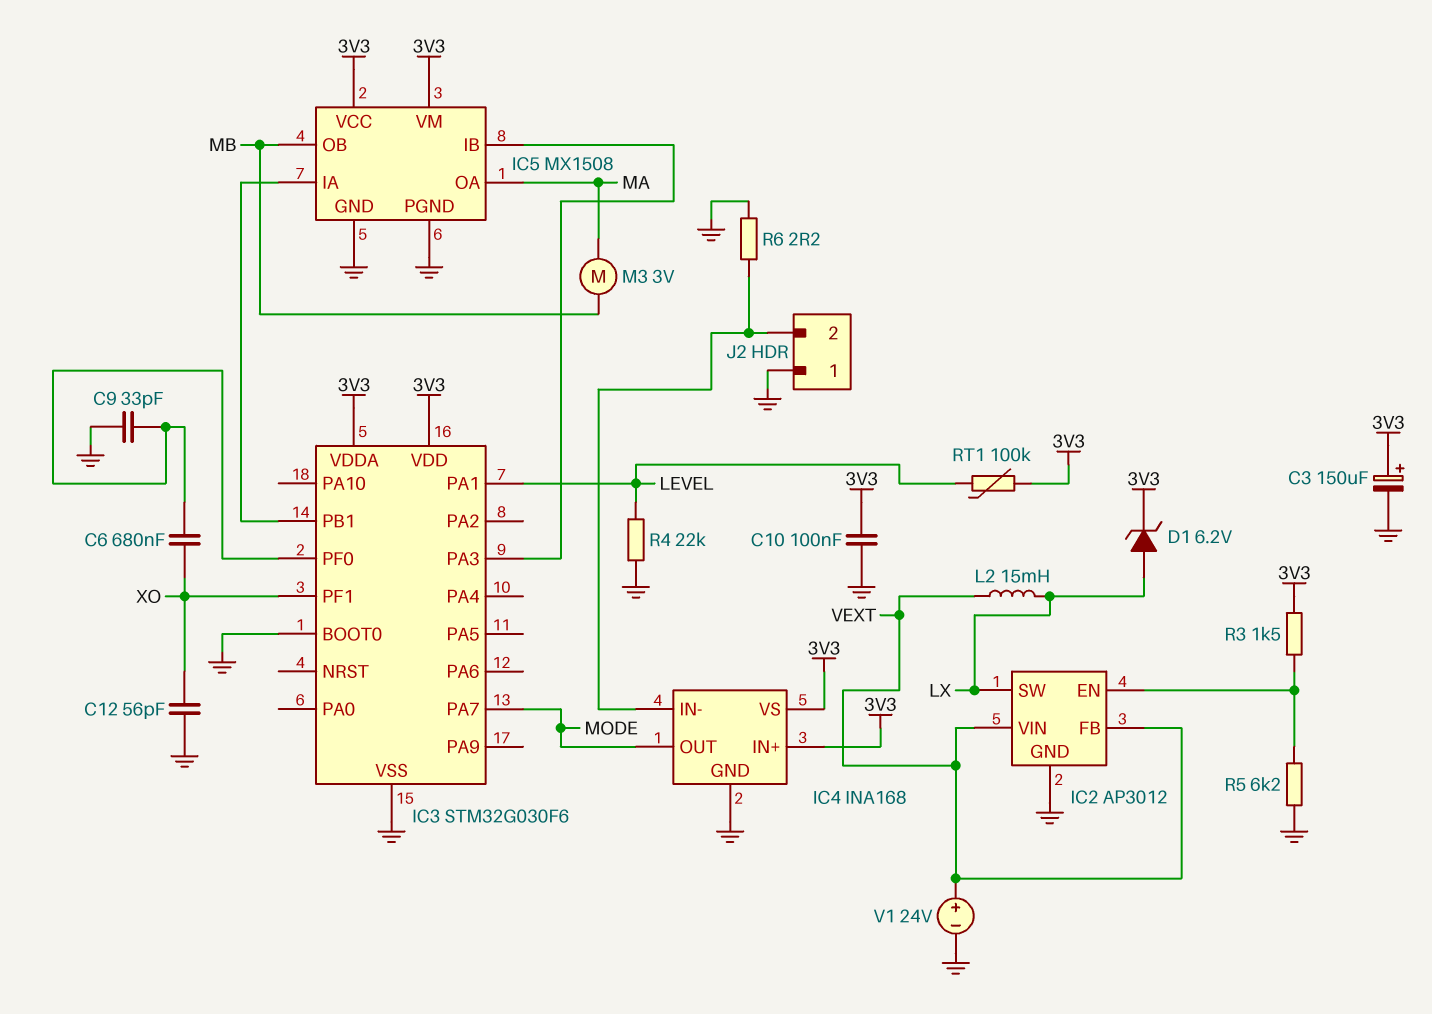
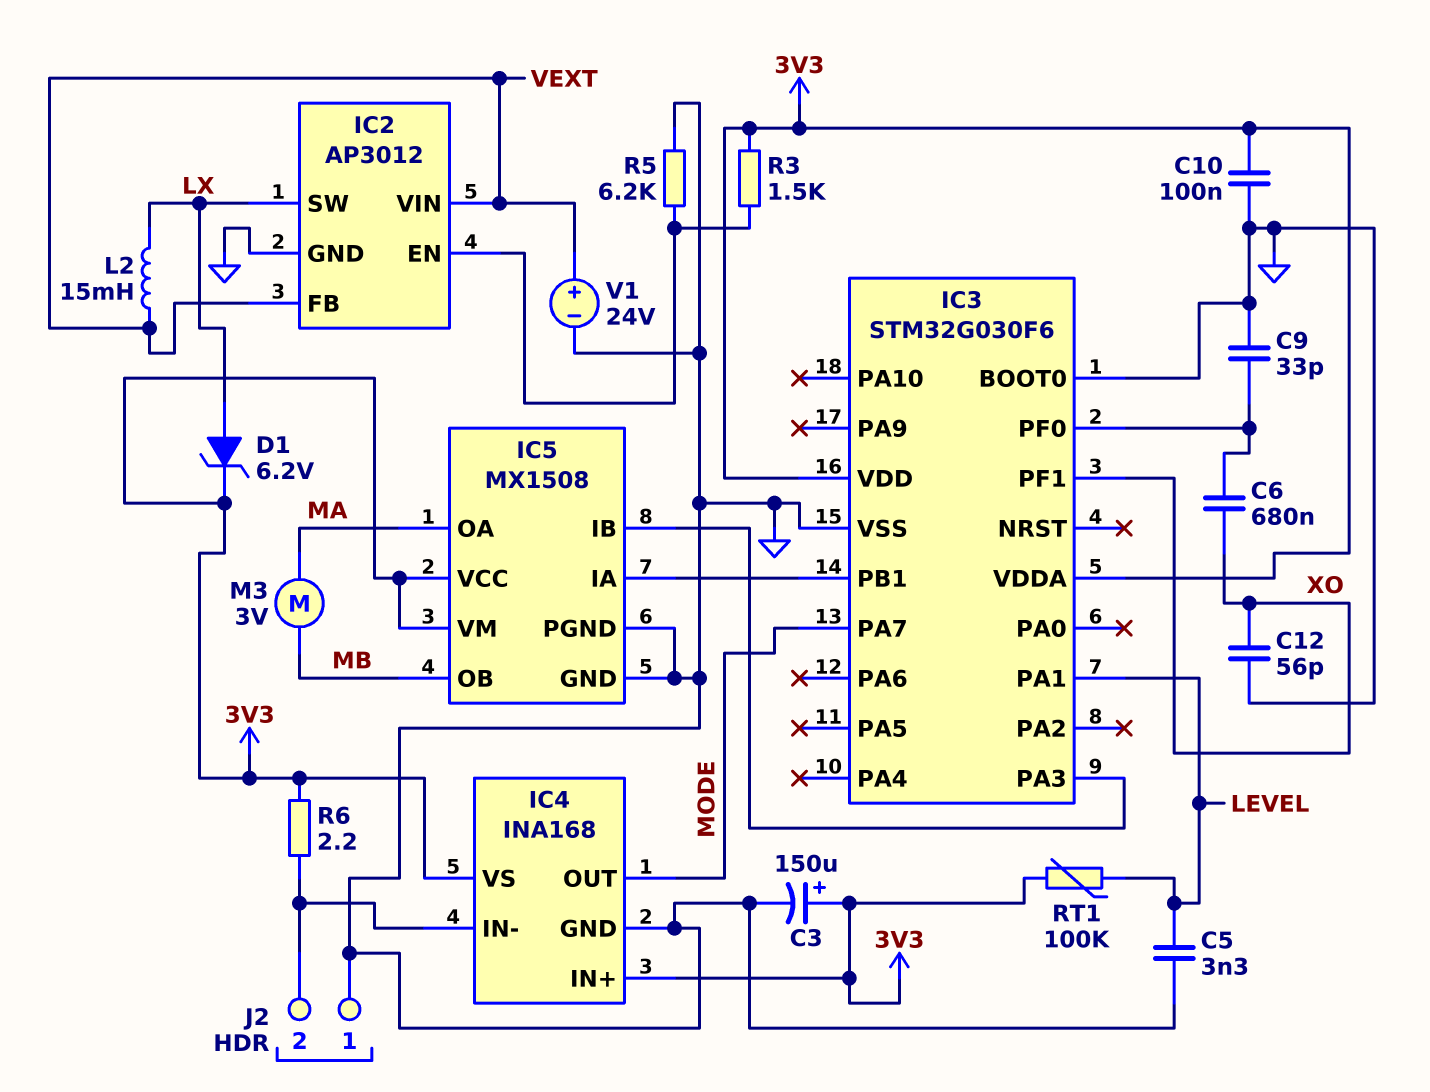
C5: none -> 3.3nF (GND, LEVEL)
R4: 22k (GND, LEVEL) -> none
R6: 2.2 (GND, IC4/IN-) -> 2.2 (3V3, IC4/IN-)

